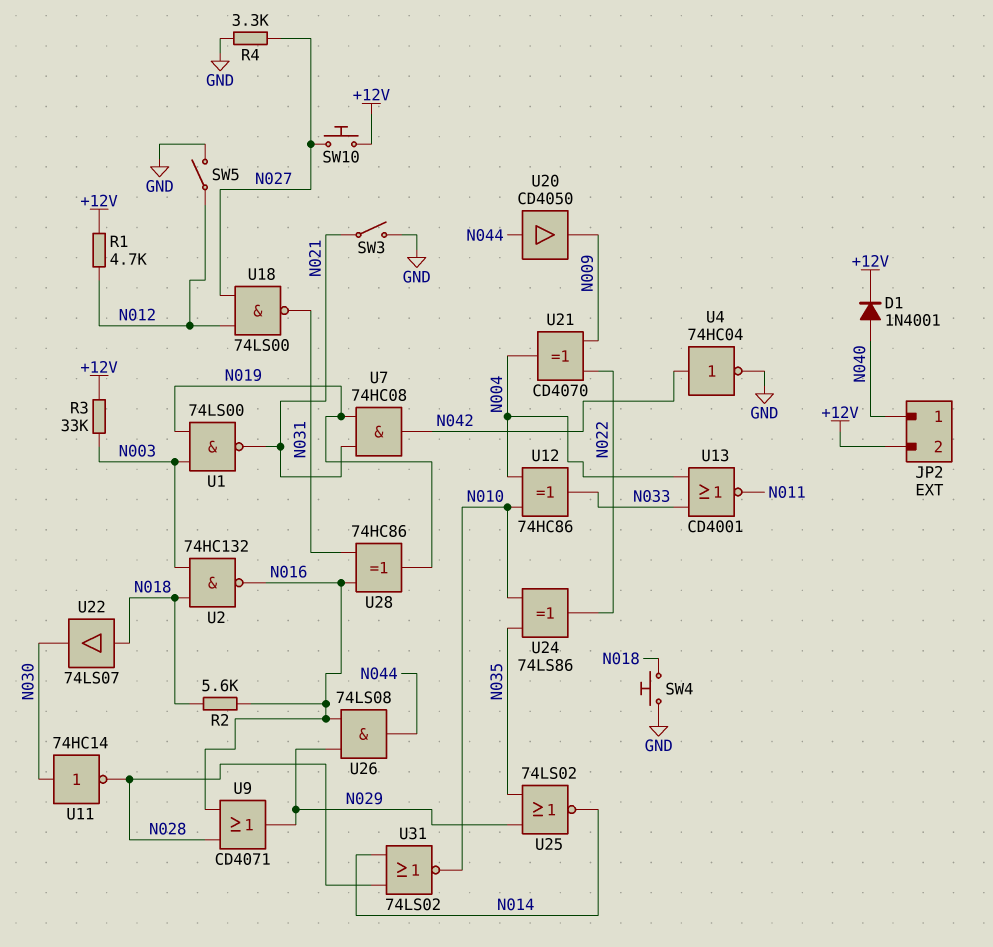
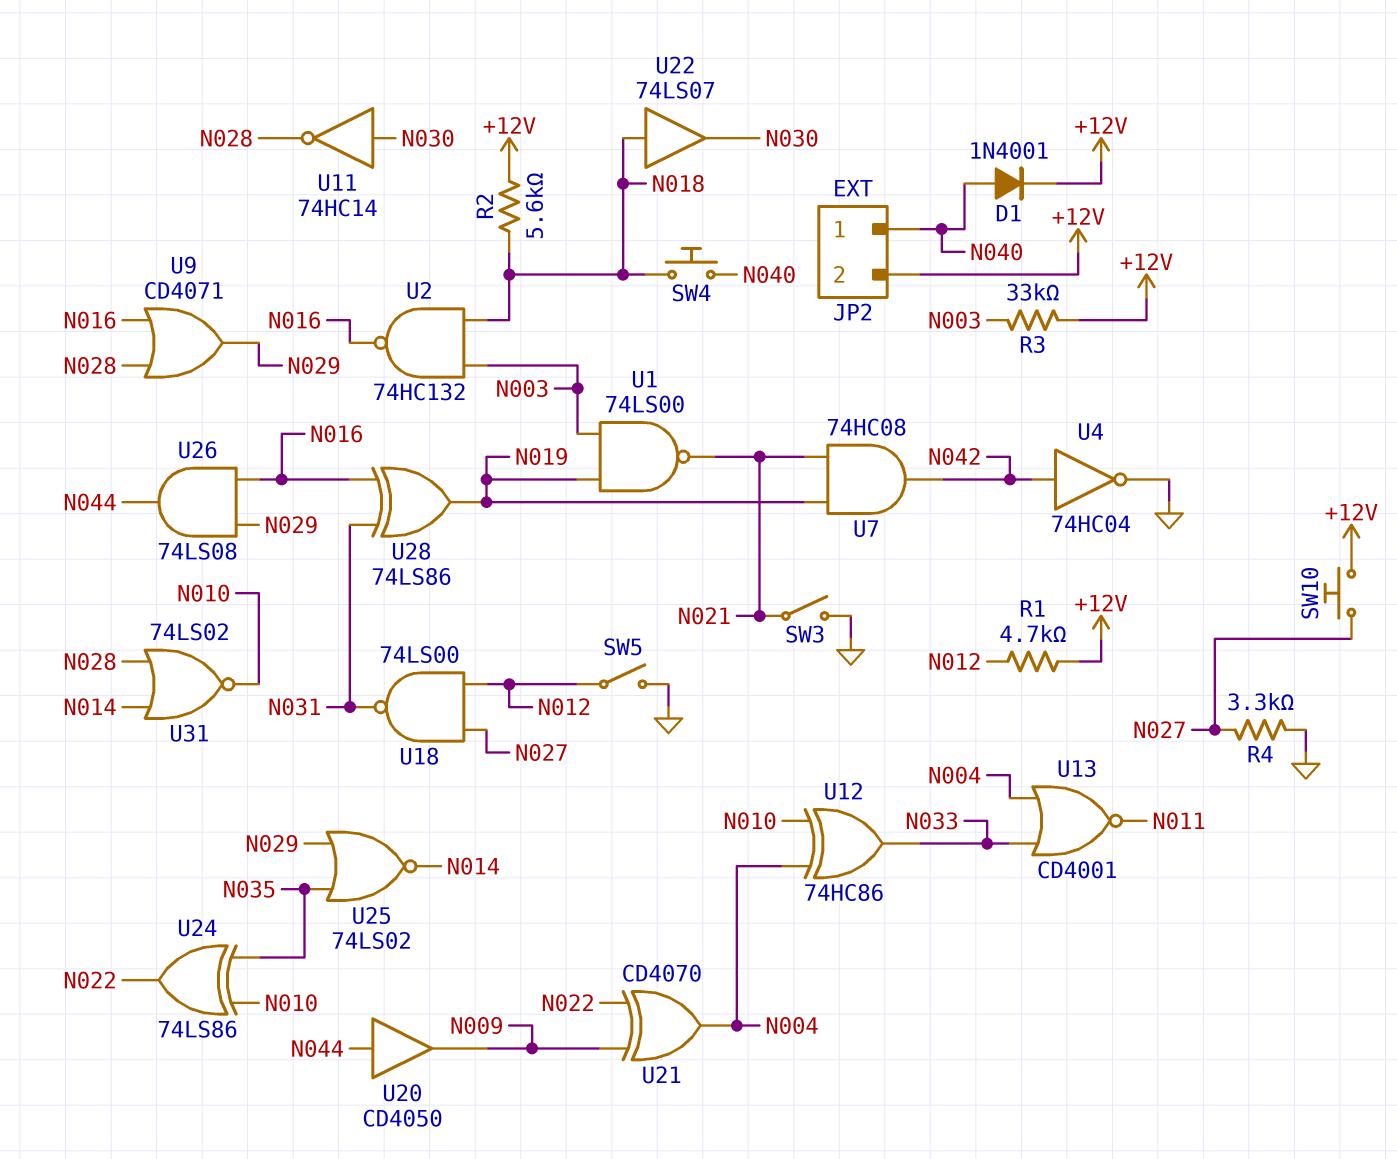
R2: 5.6k (N016, N018) -> 5.6k (+12V, N018)
SW4: button (GND, N018) -> button (N018, N040)
U28: XOR 74HC86 (in N016, in N031, out N019) -> XOR 74LS86 (in N016, in N031, out N019)

